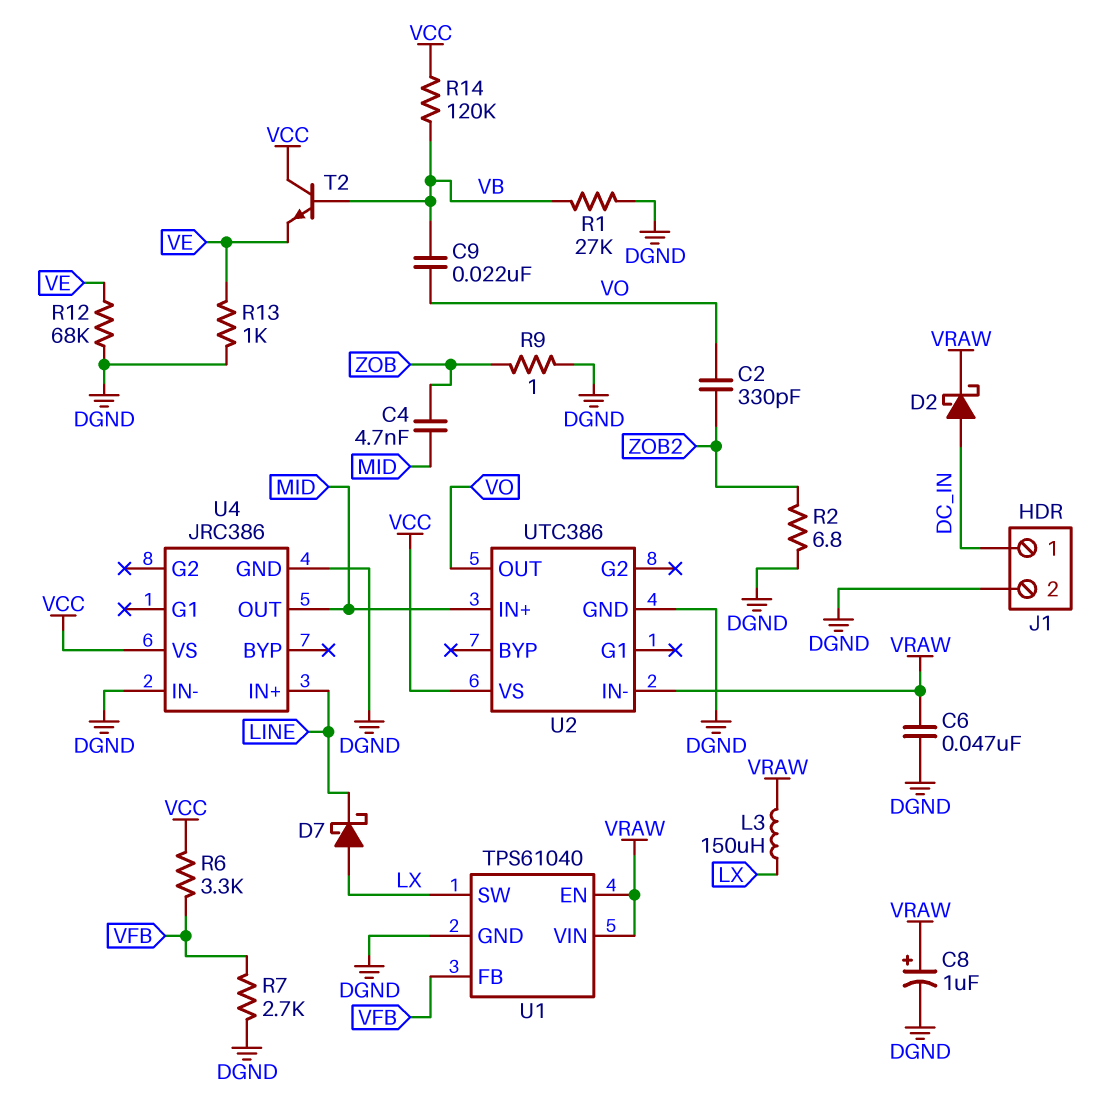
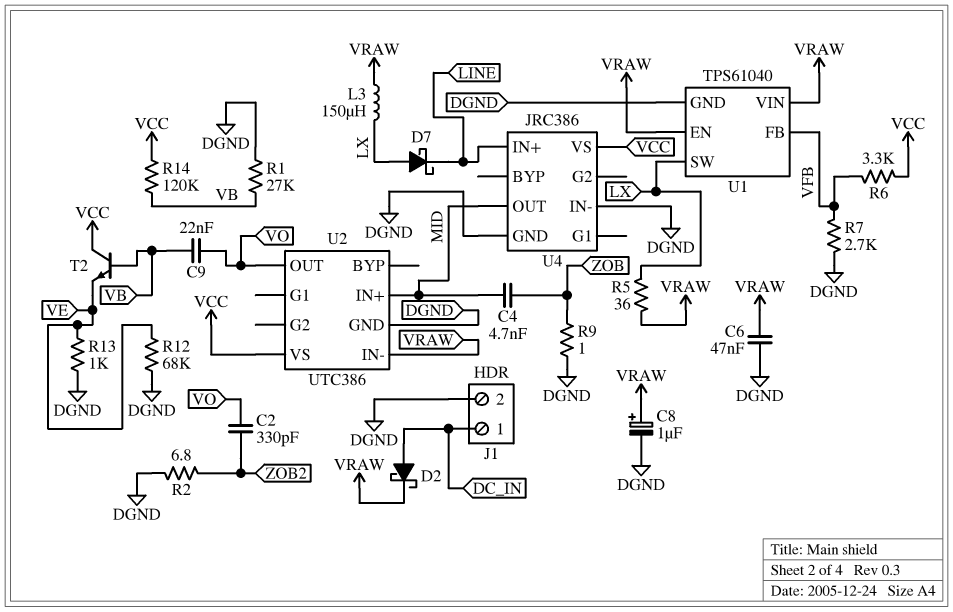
R5: none -> 36 (LX, VRAW)

